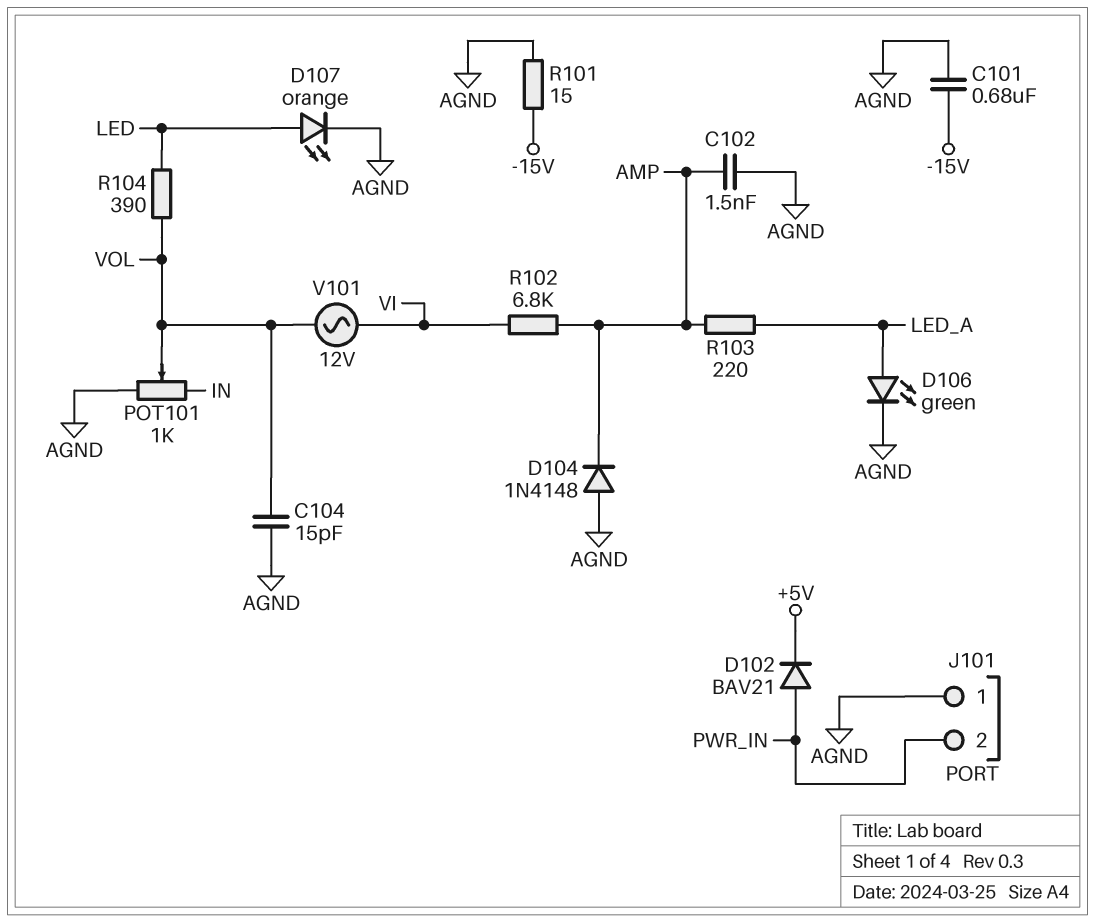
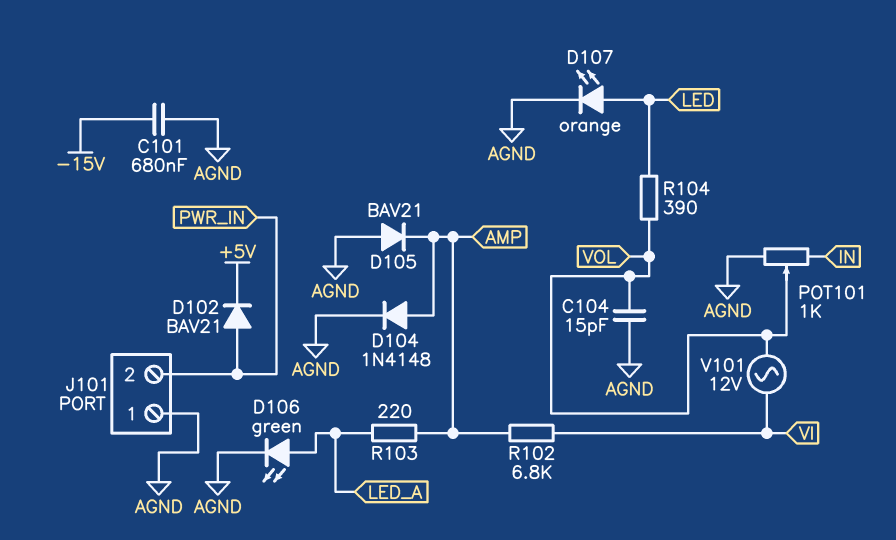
C102: 1.5nF (AGND, AMP) -> none
D104: diode 1N4148 (A AGND, K AMP) -> diode 1N4148 (A AMP, K AGND)
D105: none -> diode BAV21 (A AGND, K AMP)
R101: 15 (-15V, AGND) -> none

